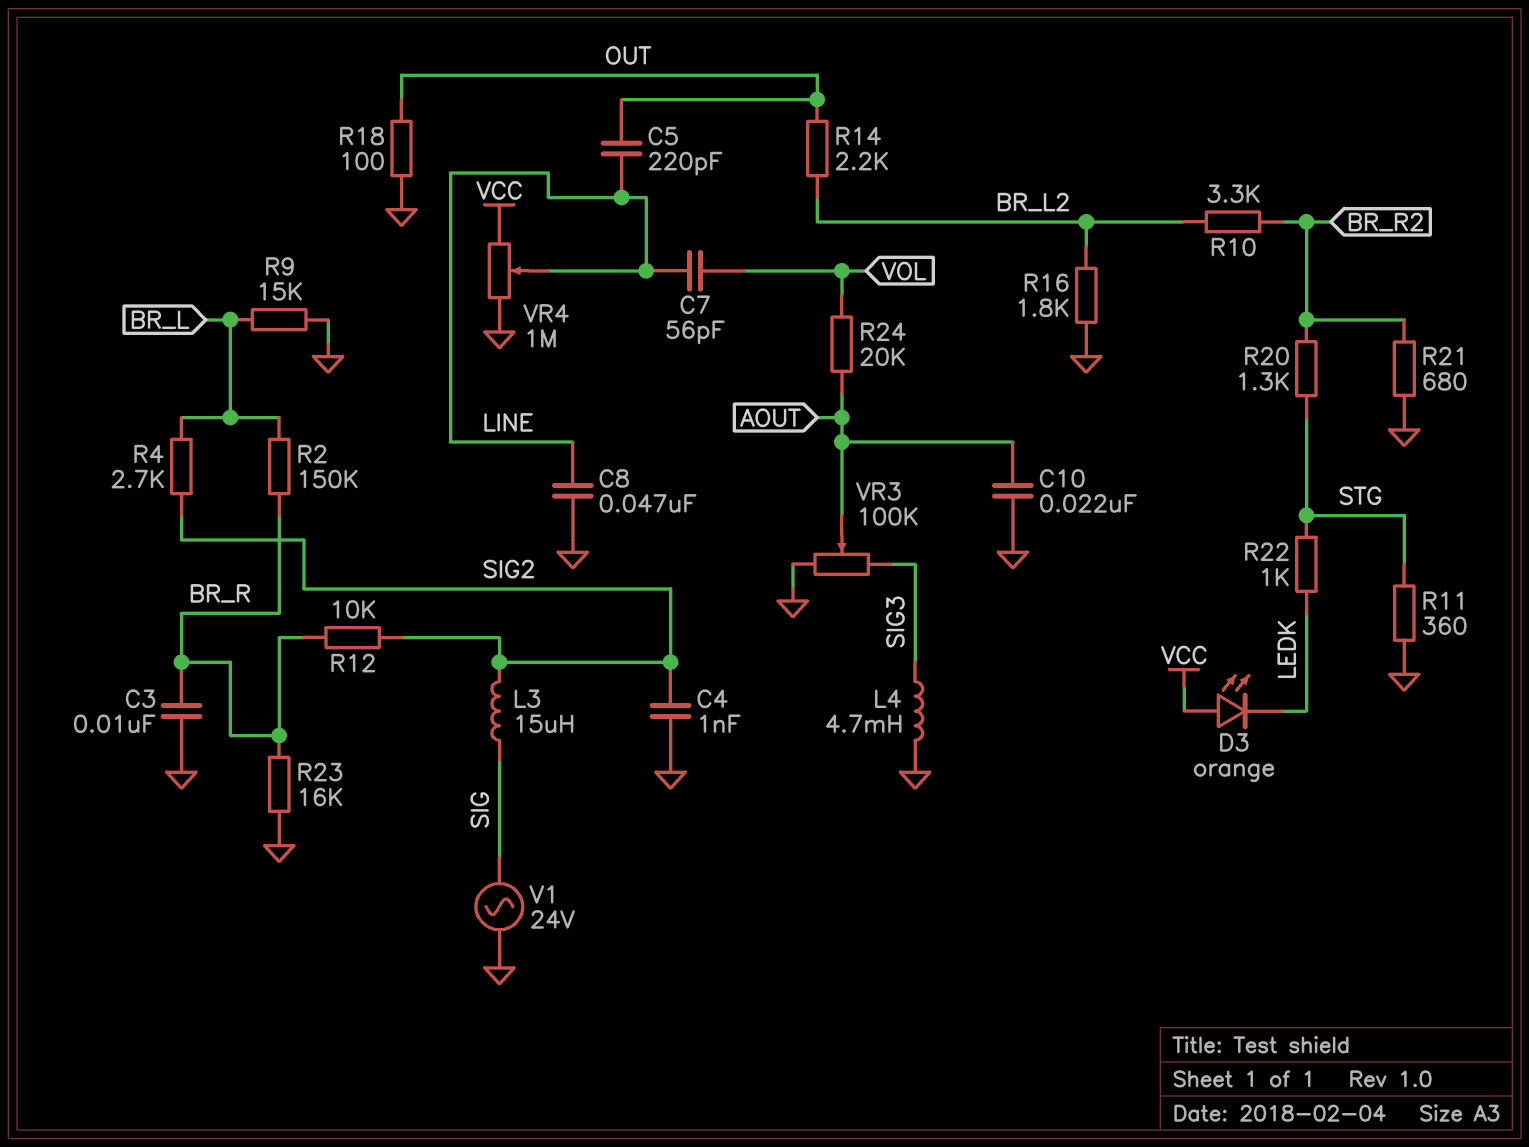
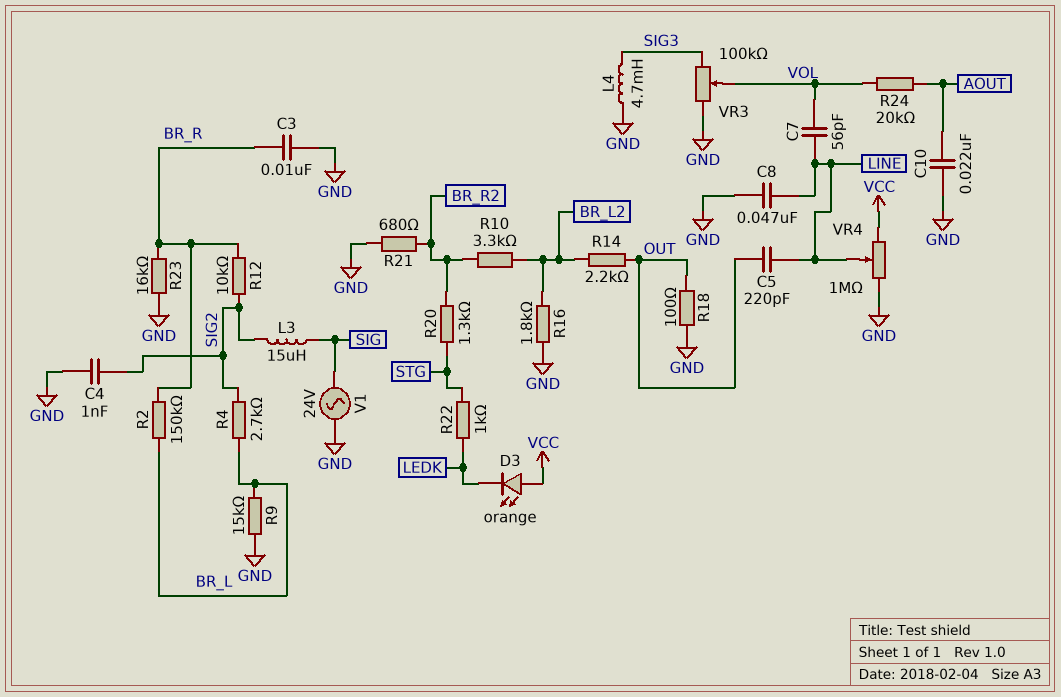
R11: 360 (GND, STG) -> none
VR3: 100k (GND, SIG3, wiper AOUT) -> 100k (GND, SIG3, wiper VOL)

